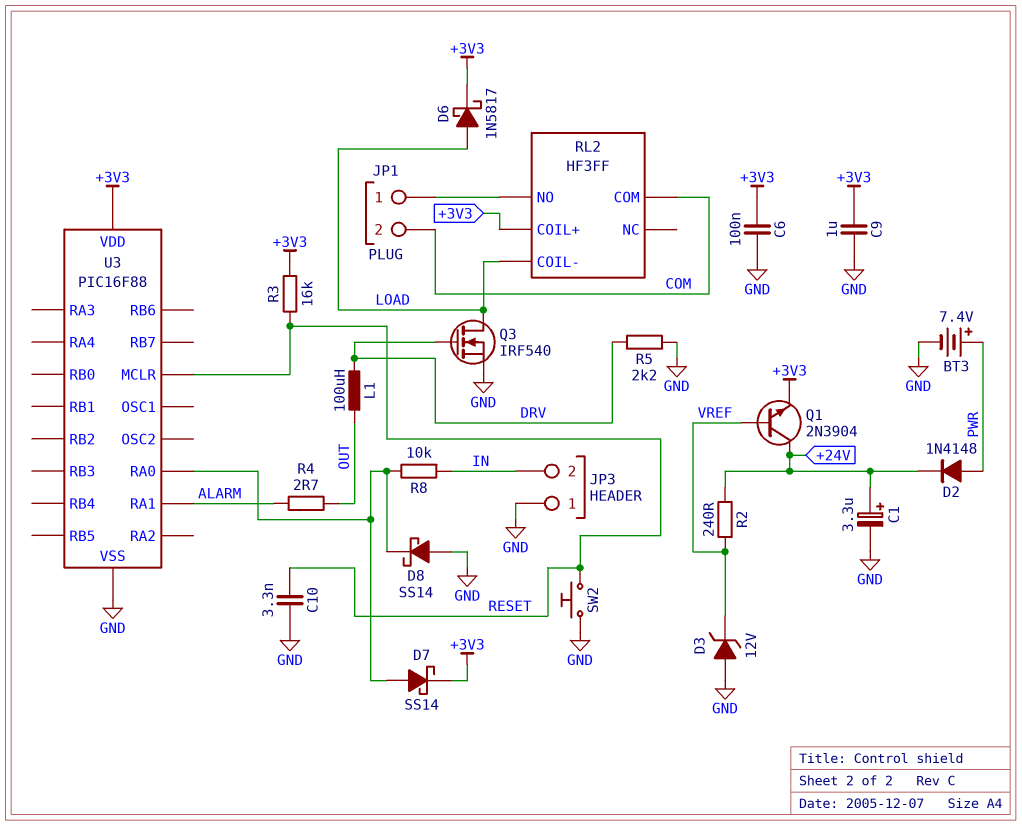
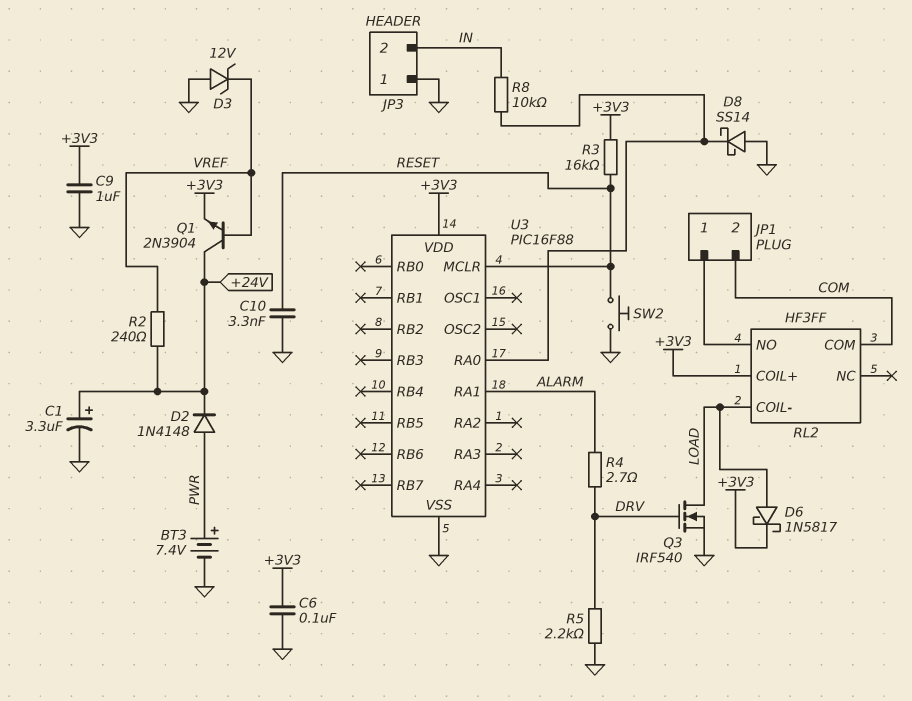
D7: schottky SS14 (A U3/RA0, K +3V3) -> none
L1: 100uH (DRV, OUT) -> none
R4: 2.7 (ALARM, OUT) -> 2.7 (ALARM, DRV)

